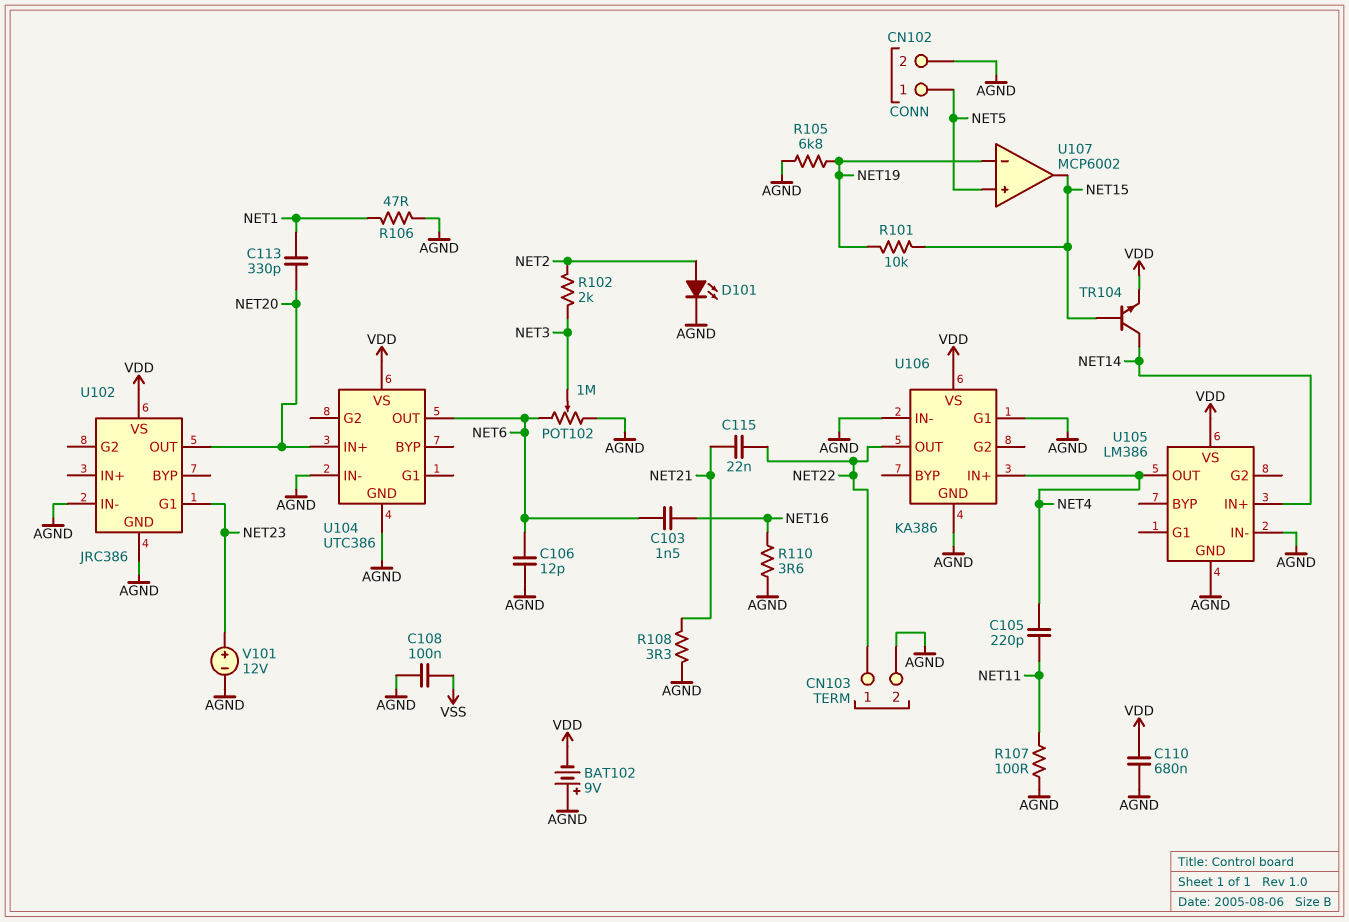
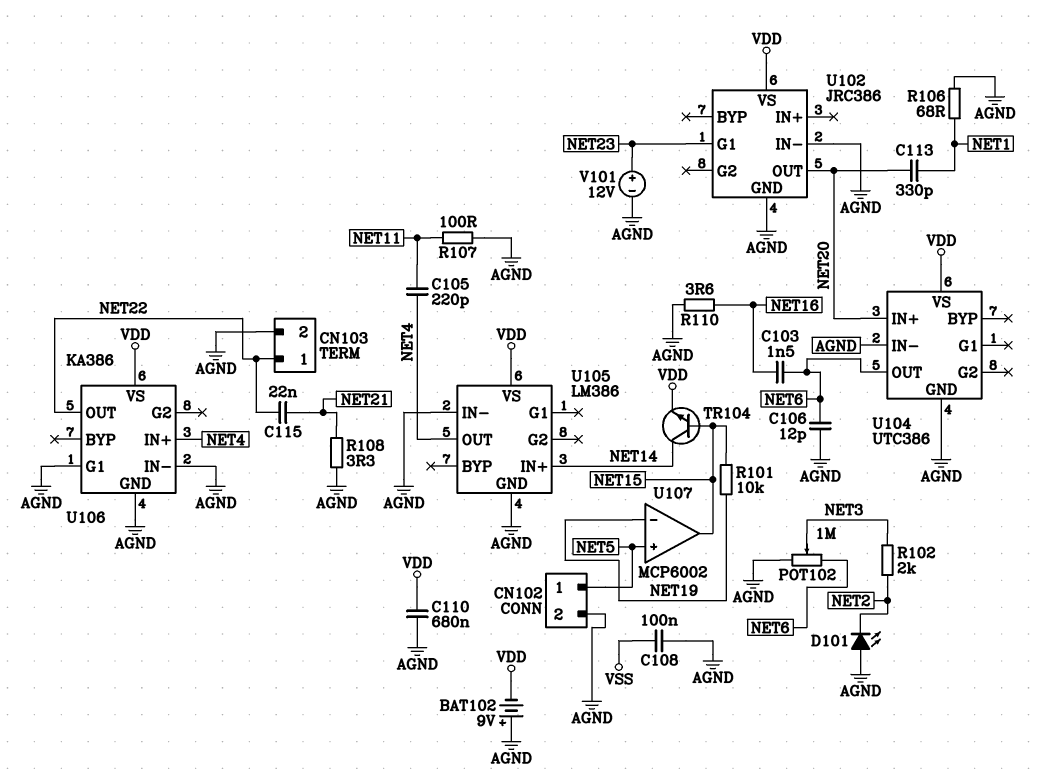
D101: LED (A NET2, K AGND) -> LED (A AGND, K NET2)
R105: 6.8k (AGND, NET19) -> none
R106: 47 (AGND, NET1) -> 68 (AGND, NET1)

